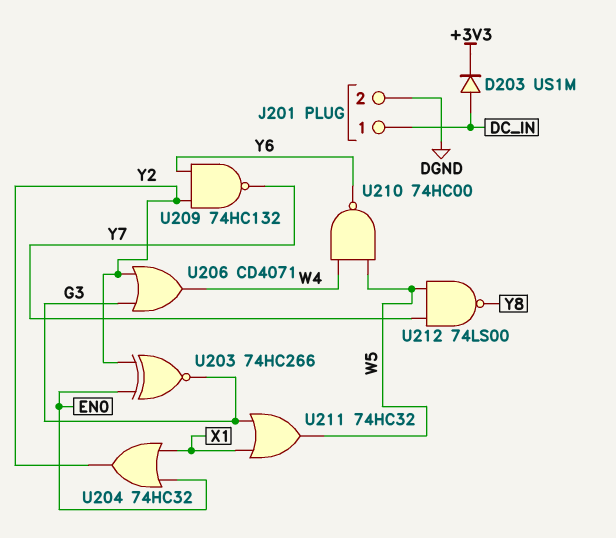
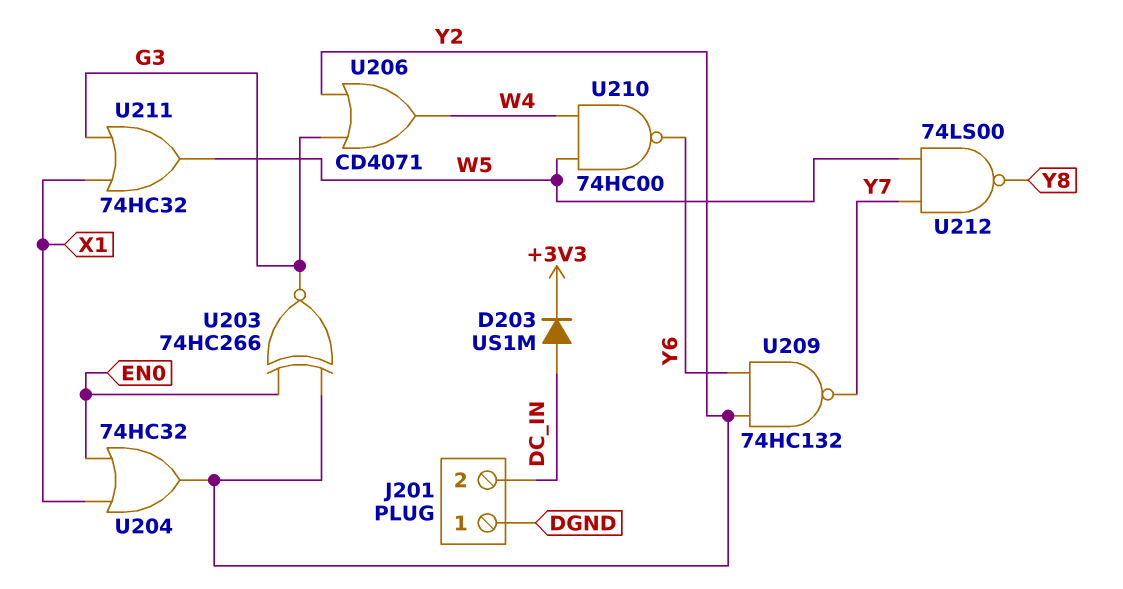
J201 pin 1: DC_IN -> DGND
J201 pin 2: DGND -> DC_IN

